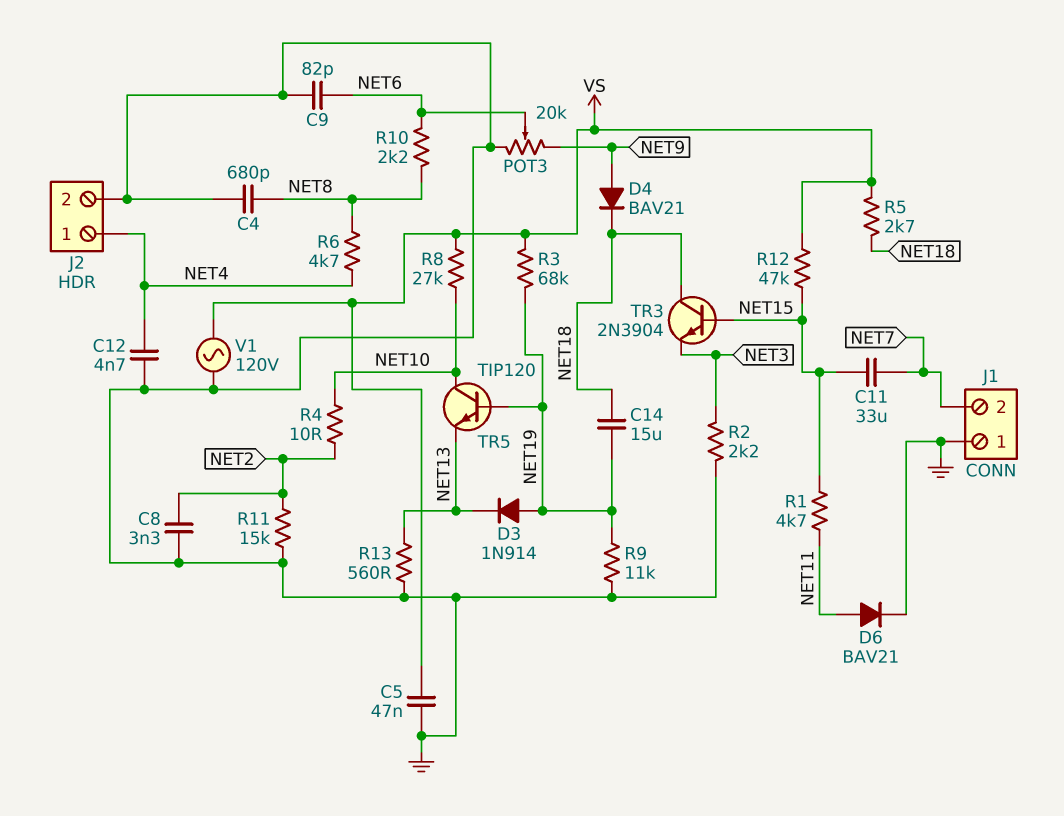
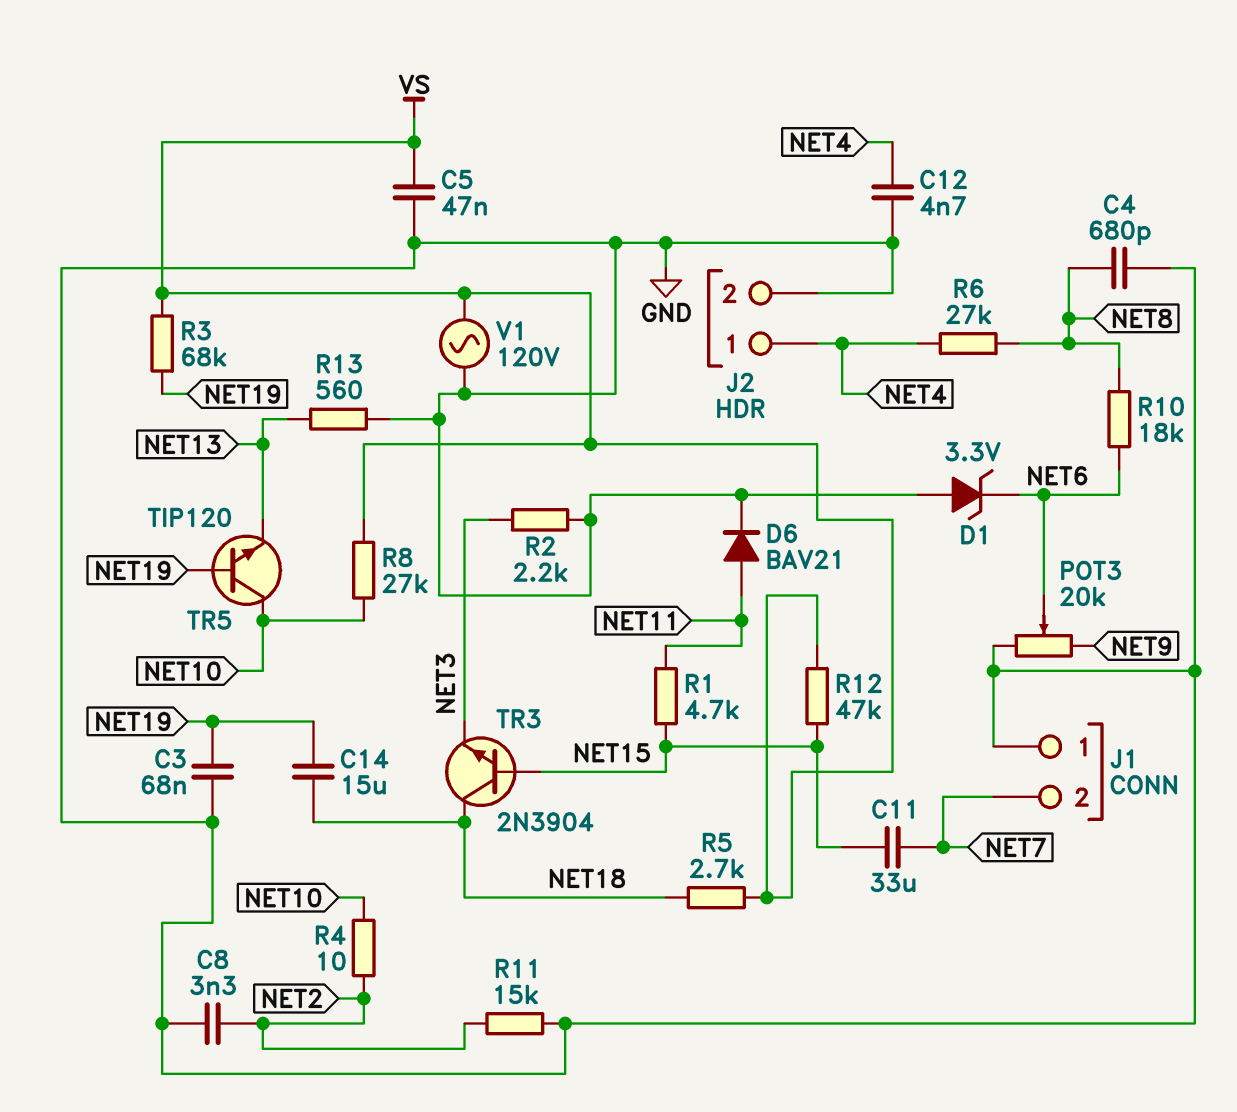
C3: none -> 68nF (GND, NET19)
C9: 82pF (GND, NET6) -> none
D1: none -> zener 3.3V (A GND, K NET6)
D3: diode 1N914 (A NET19, K NET13) -> none
D4: diode BAV21 (A NET9, K NET18) -> none
R6: 4.7k (NET4, NET8) -> 27k (NET4, NET8)
R9: 11k (GND, NET19) -> none
R10: 2.2k (NET6, NET8) -> 18k (NET6, NET8)

